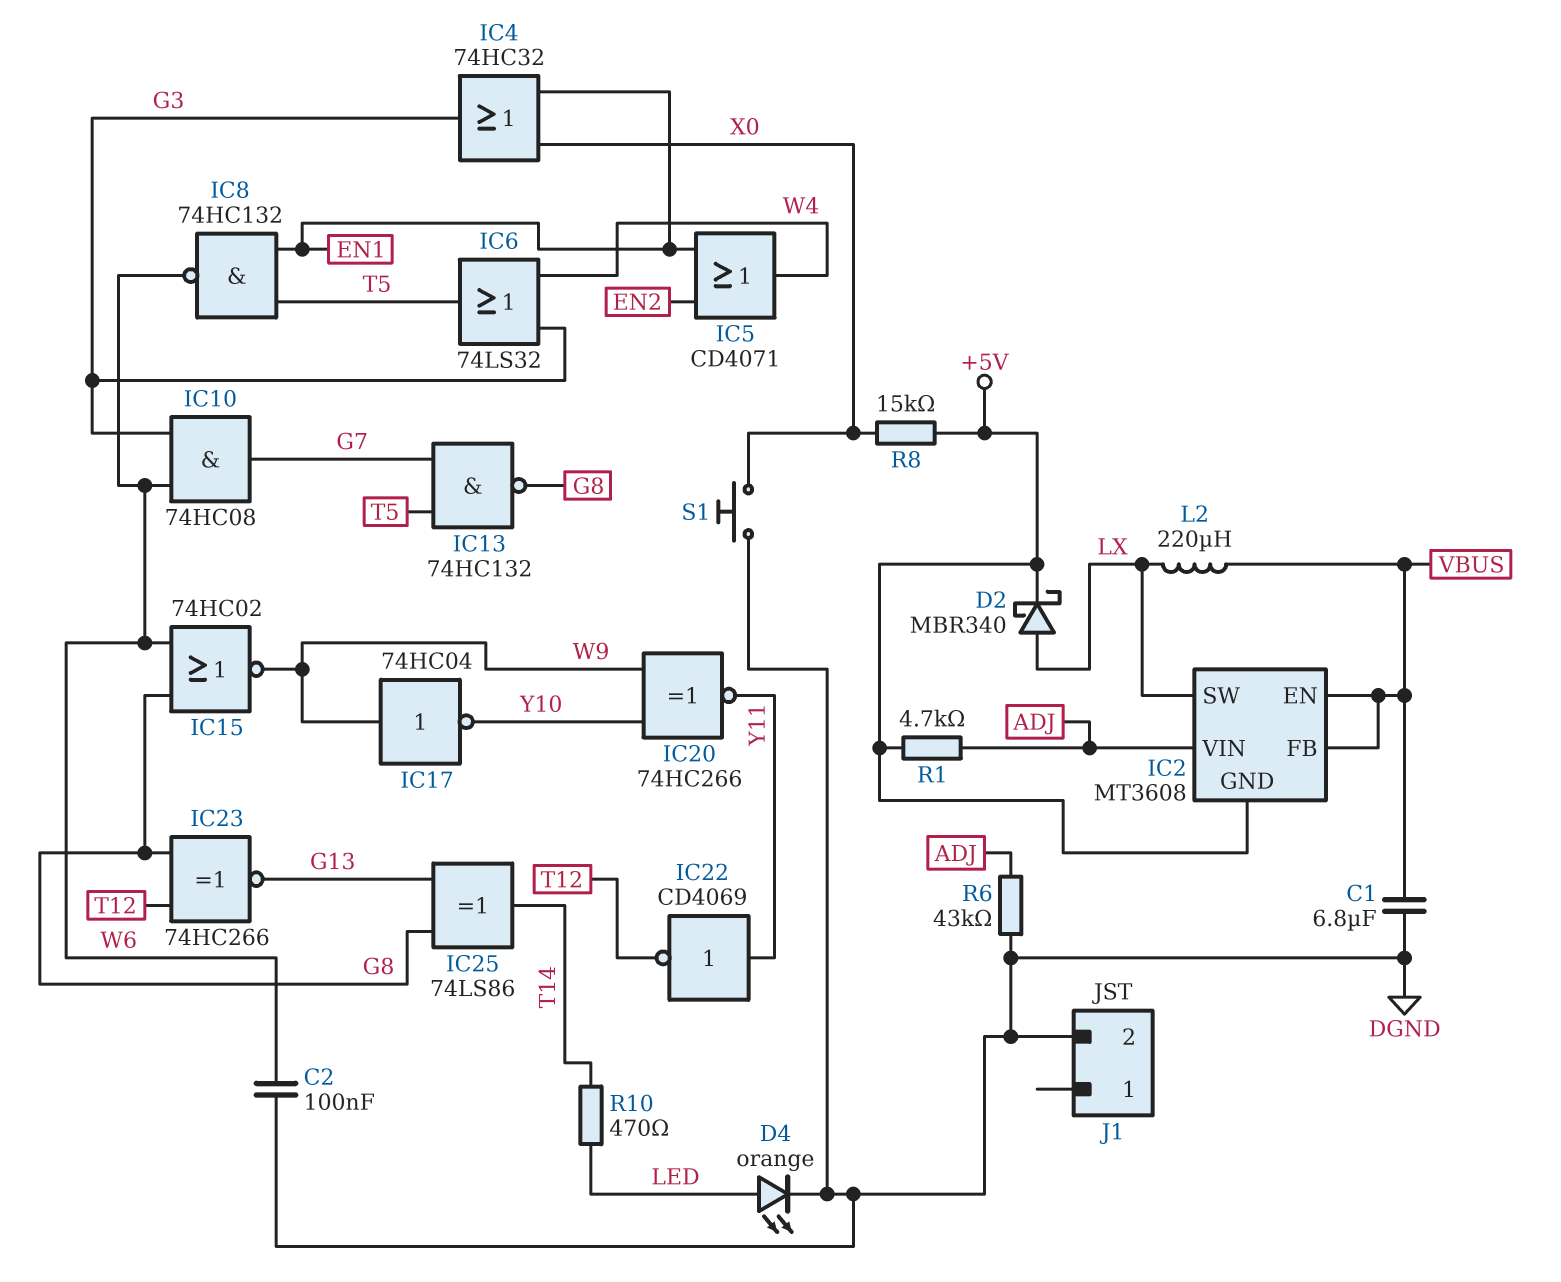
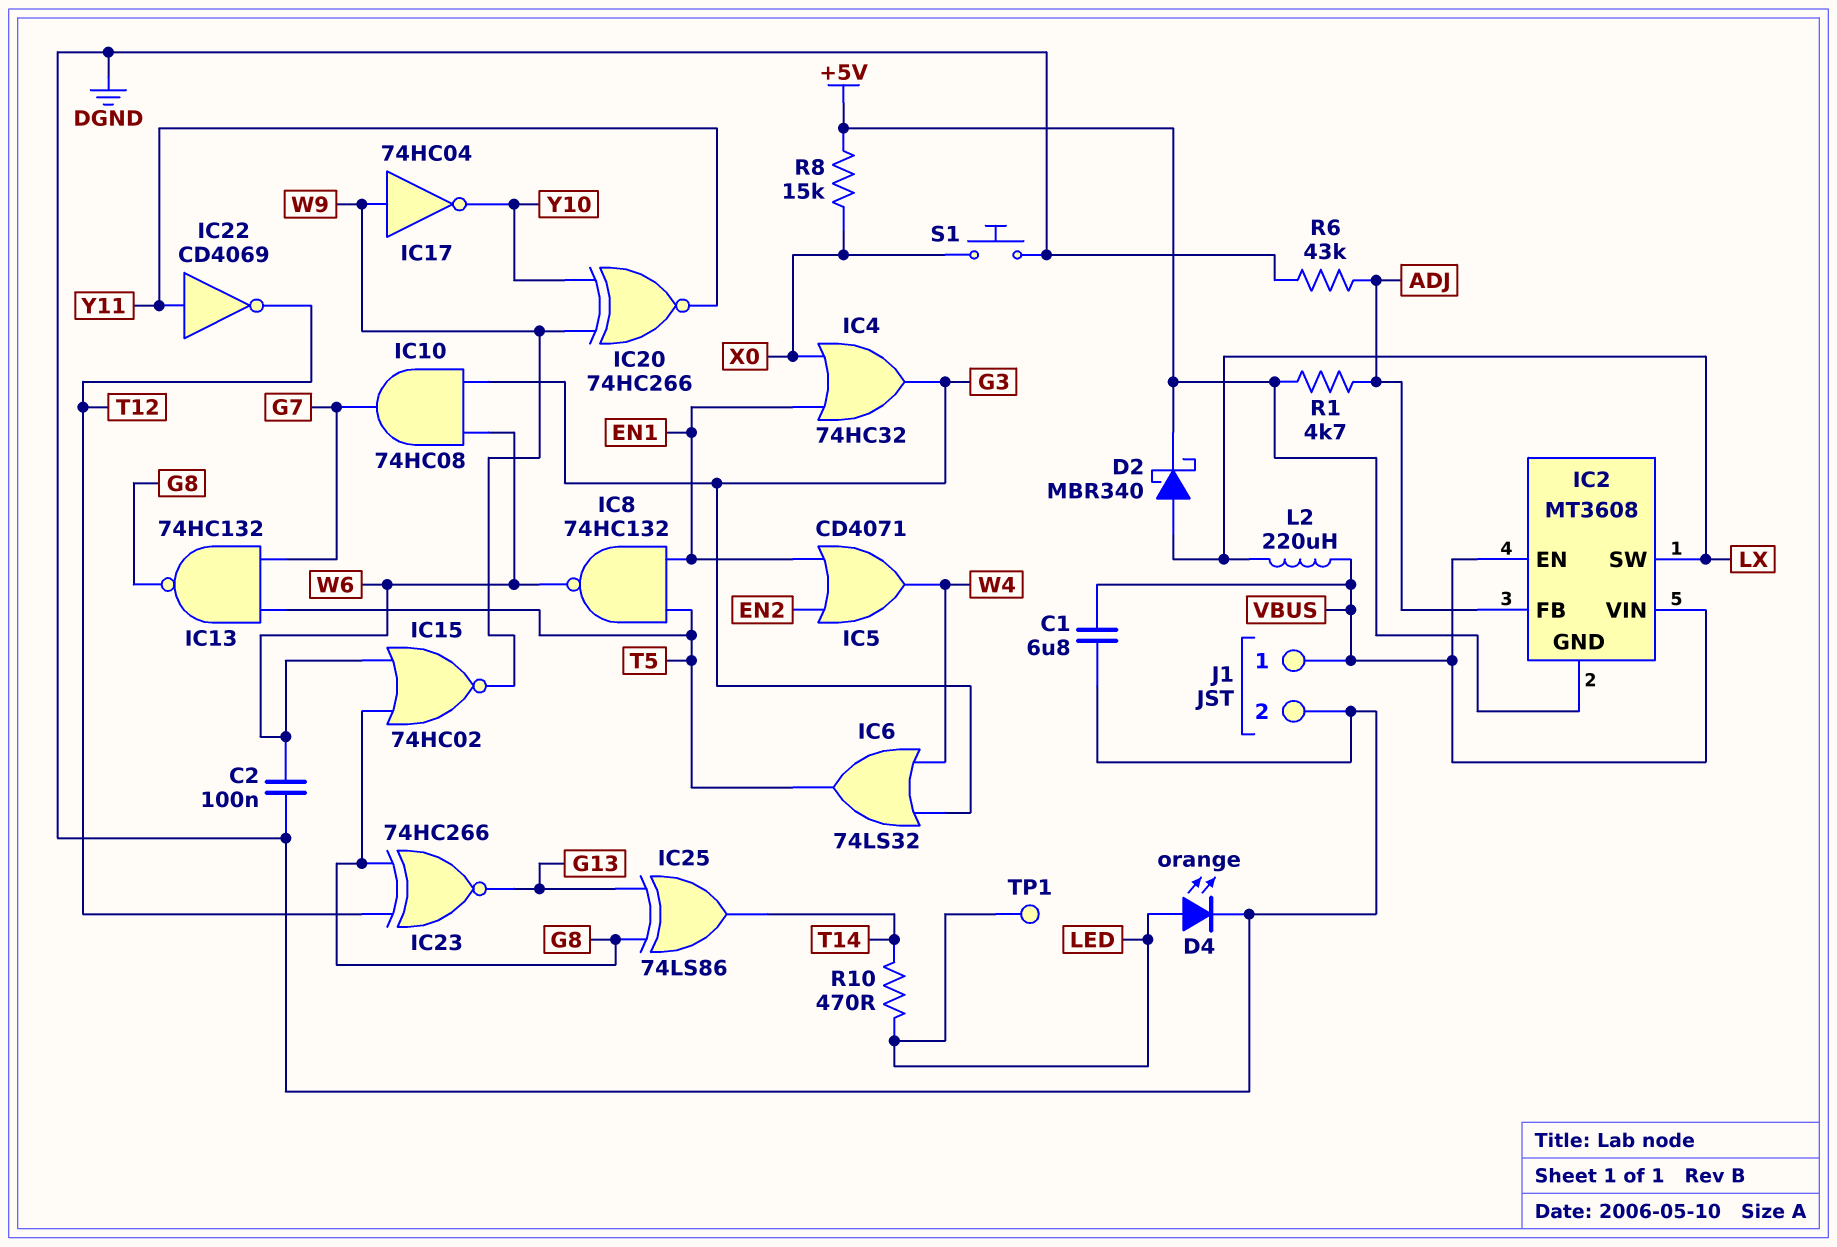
IC2 pin FB: VBUS -> ADJ
IC2 pin VIN: ADJ -> VBUS
J1 pin 1: none -> VBUS
TP1: none -> test point (LED)

